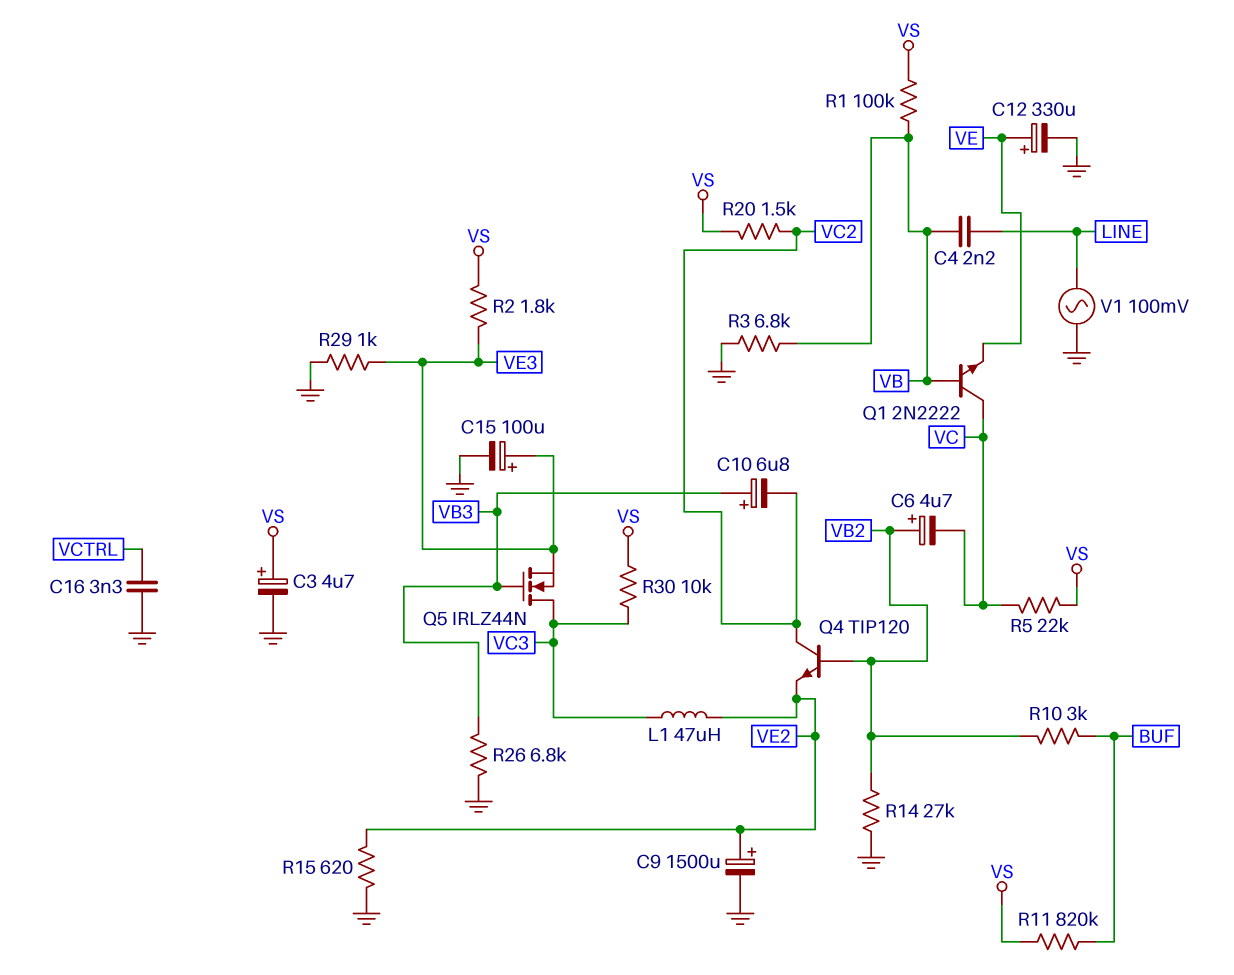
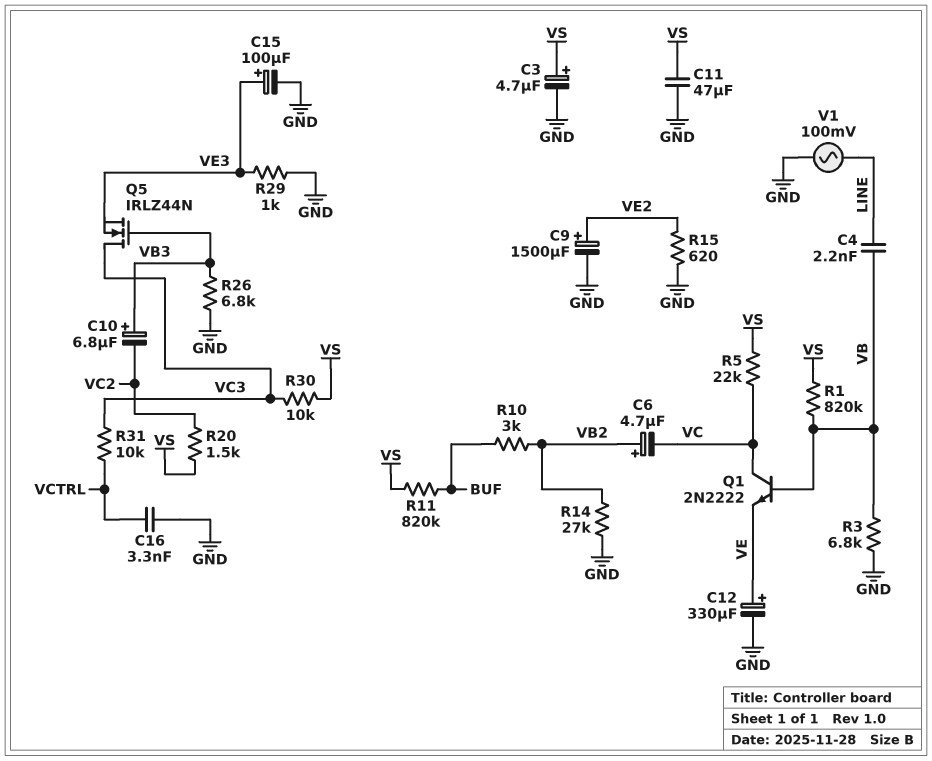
C11: none -> 47uF (GND, VS)
L1: 47uH (VC3, VE2) -> none
Q4: NPN TIP120 (B VB2, C VC2, E VE2) -> none
R1: 100k (VB, VS) -> 820k (VB, VS)
R2: 1.8k (VE3, VS) -> none
R31: none -> 10k (VC3, VCTRL)

